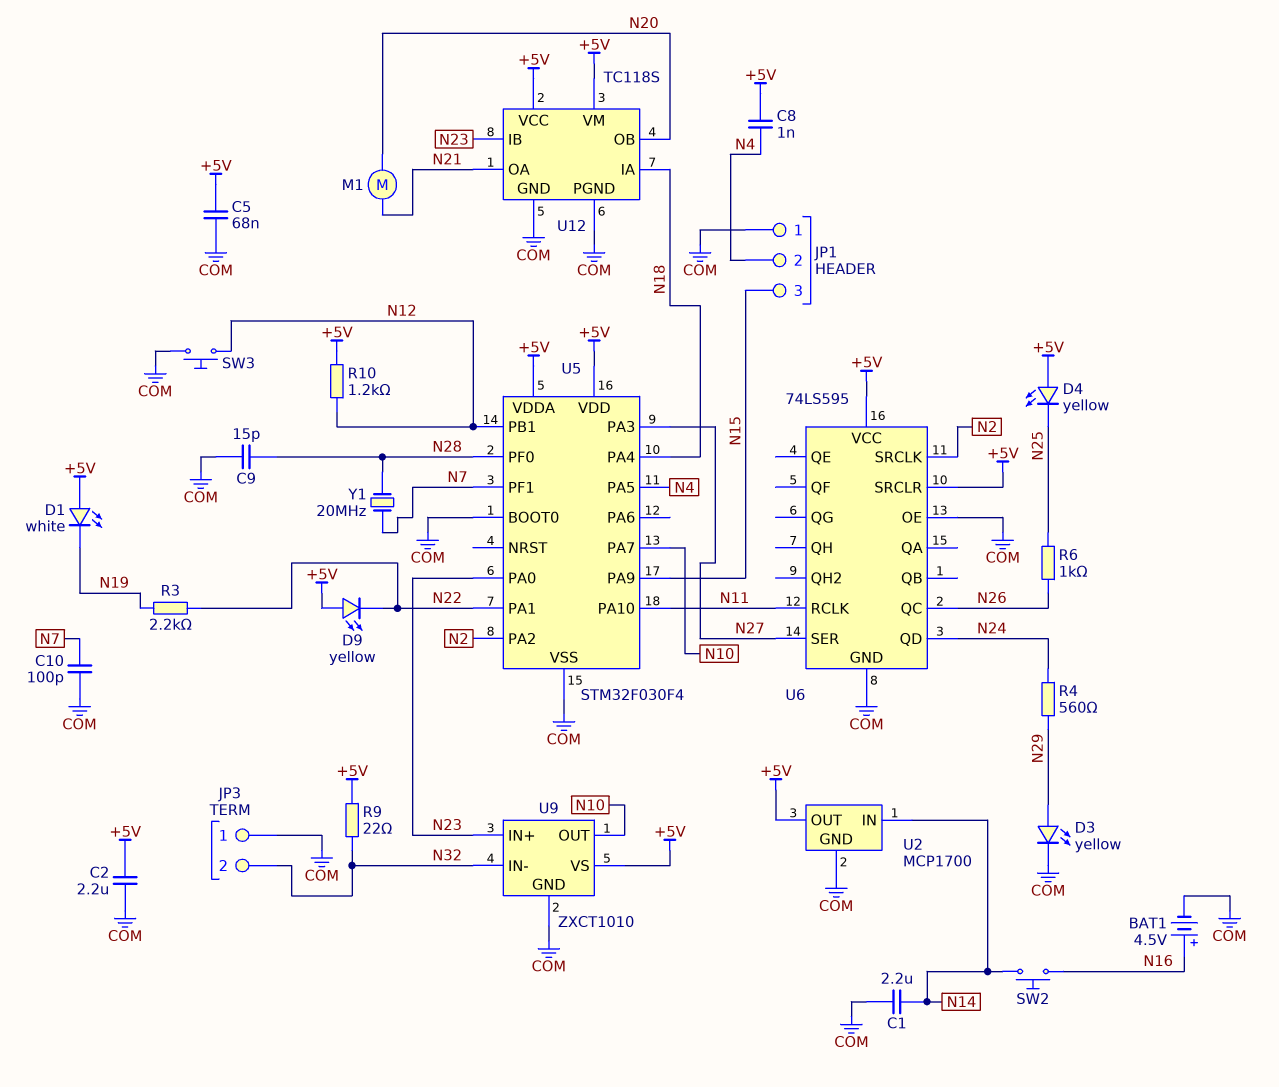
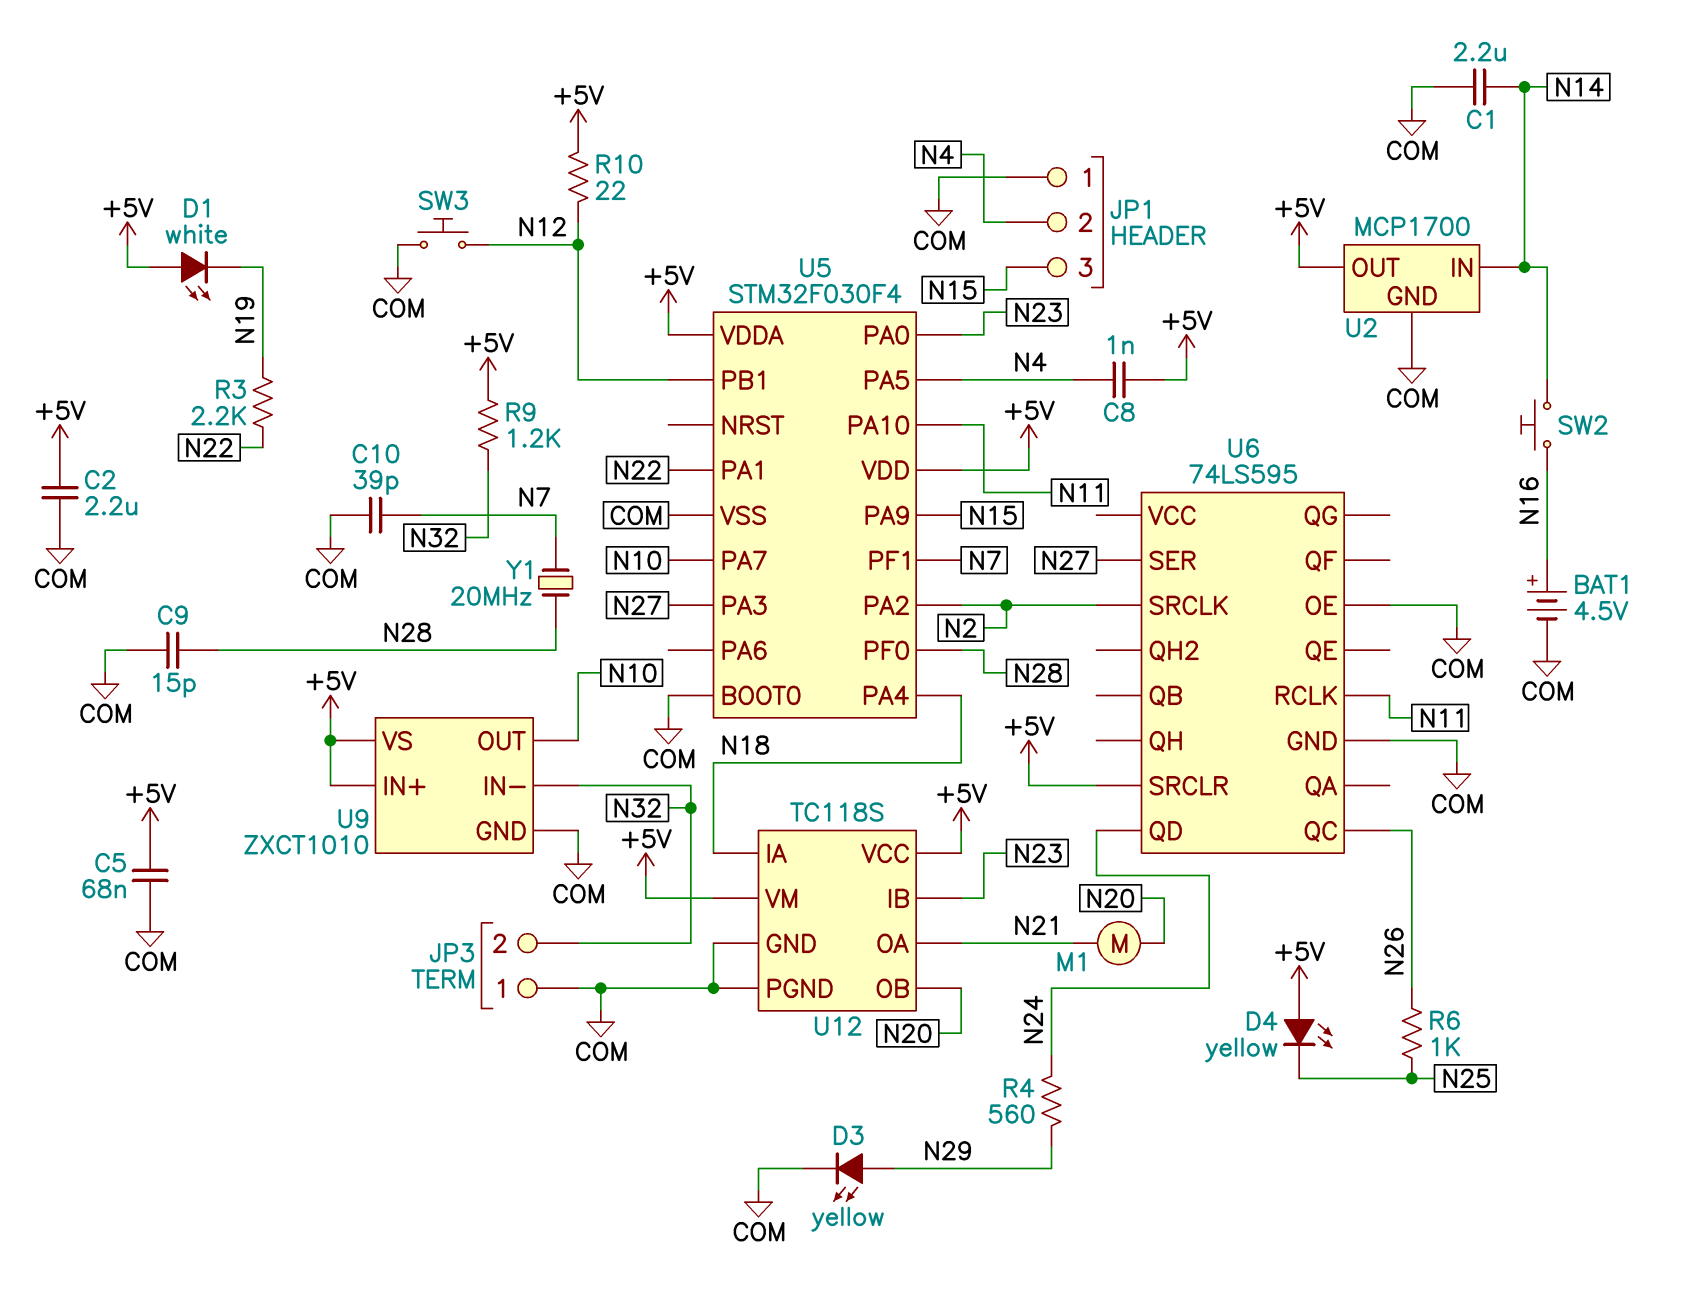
C10: 100pF (COM, N7) -> 39pF (COM, N7)
D9: LED yellow (A +5V, K N22) -> none
R9: 22 (+5V, N32) -> 1.2k (+5V, N32)
R10: 1.2k (+5V, N12) -> 22 (+5V, N12)
U6 pin VCC: +5V -> none
U9 pin IN+: N23 -> +5V

